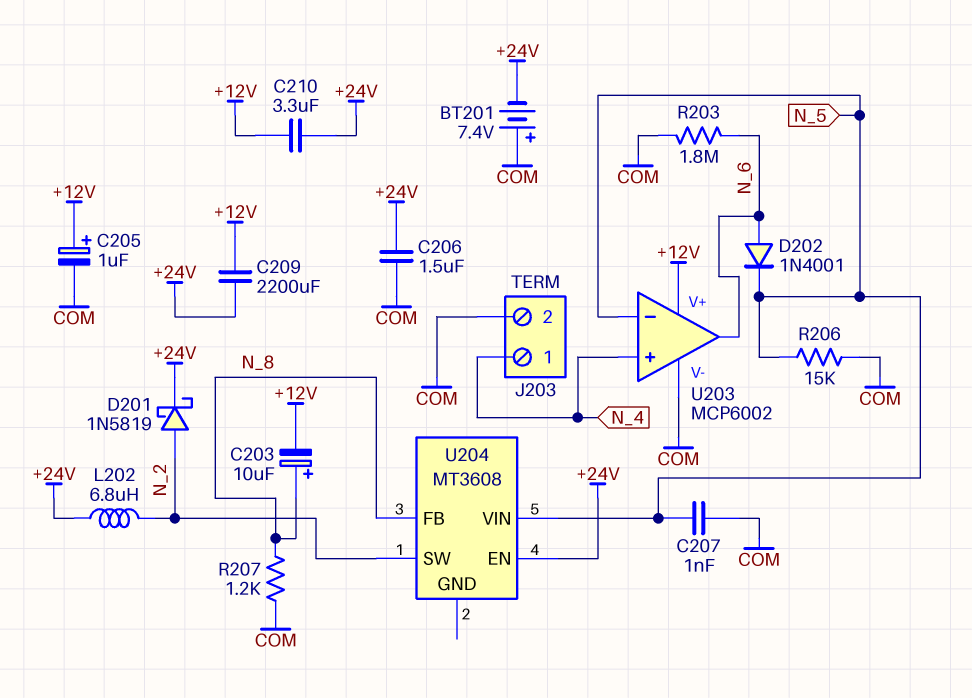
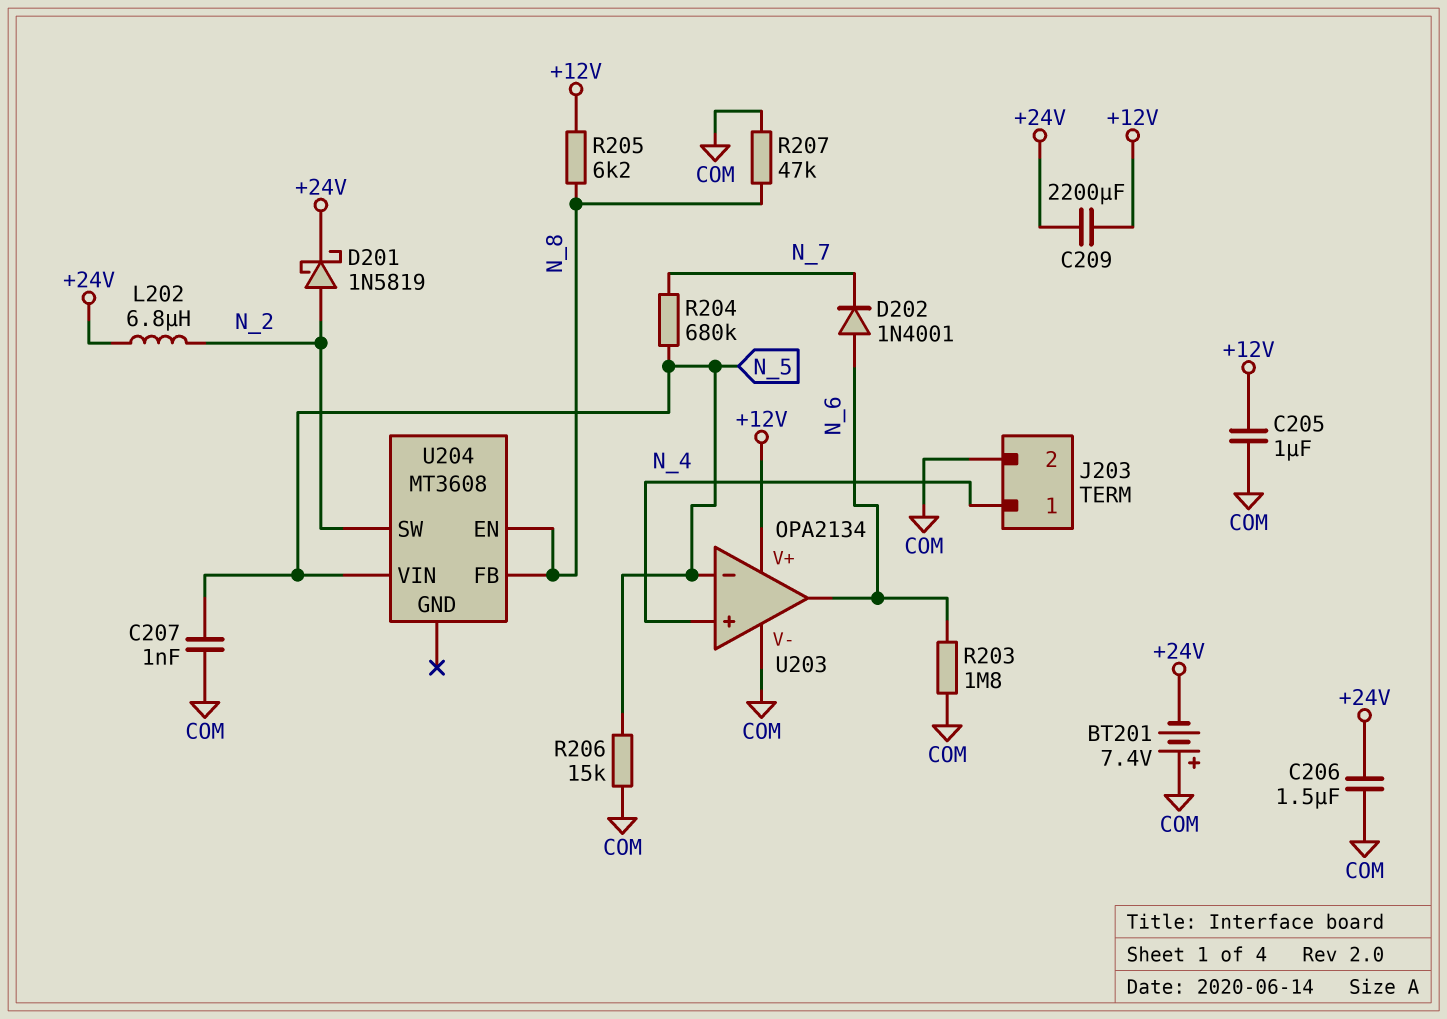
C203: 10uF (plus N_8, minus +12V) -> none
C205: 1uF (plus +12V, minus COM) -> 1uF (+12V, COM)
C210: 3.3uF (+12V, +24V) -> none
D202: diode 1N4001 (A N_6, K N_5) -> diode 1N4001 (A N_6, K N_7)
R204: none -> 680k (N_5, N_7)
R205: none -> 6.2k (+12V, N_8)
R207: 1.2k (COM, N_8) -> 47k (COM, N_8)
U203: MCP6002 -> OPA2134
U204 pin EN: +24V -> N_8

